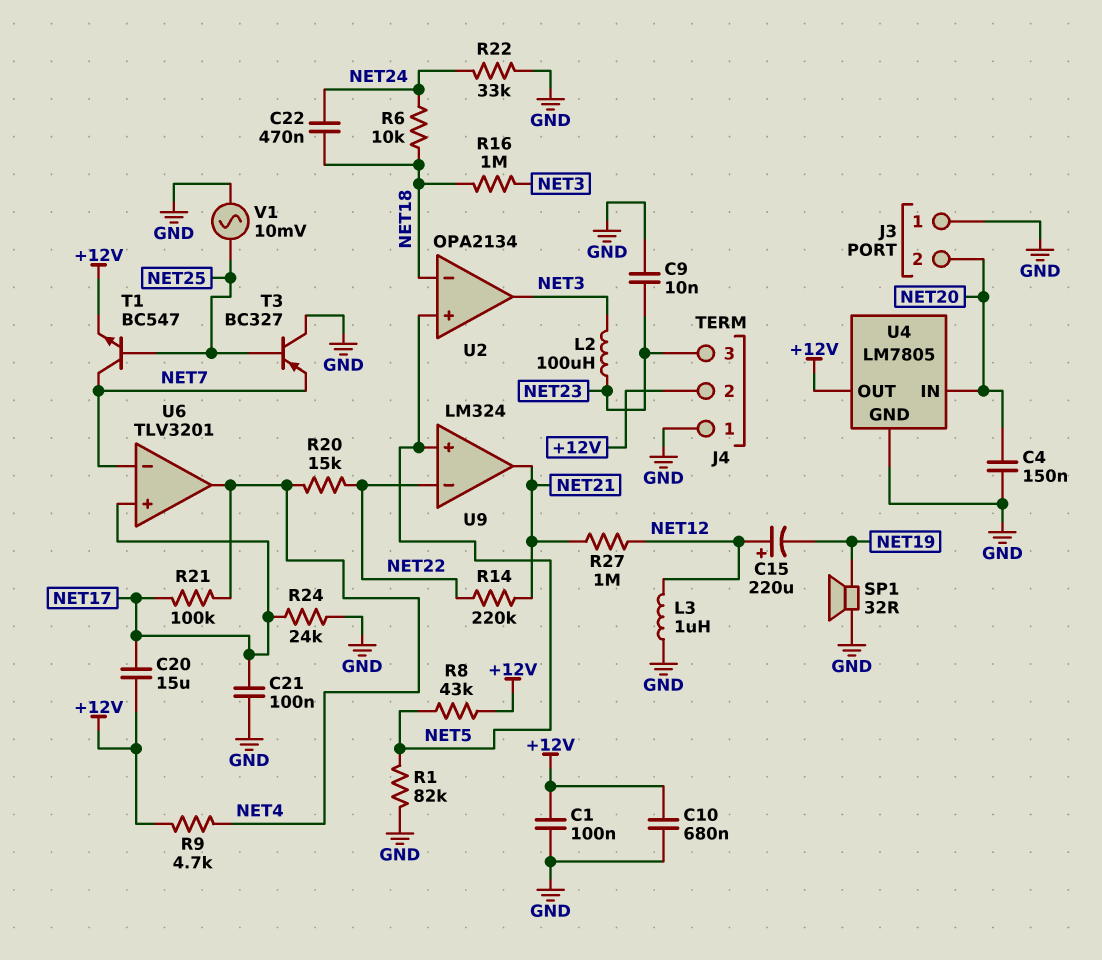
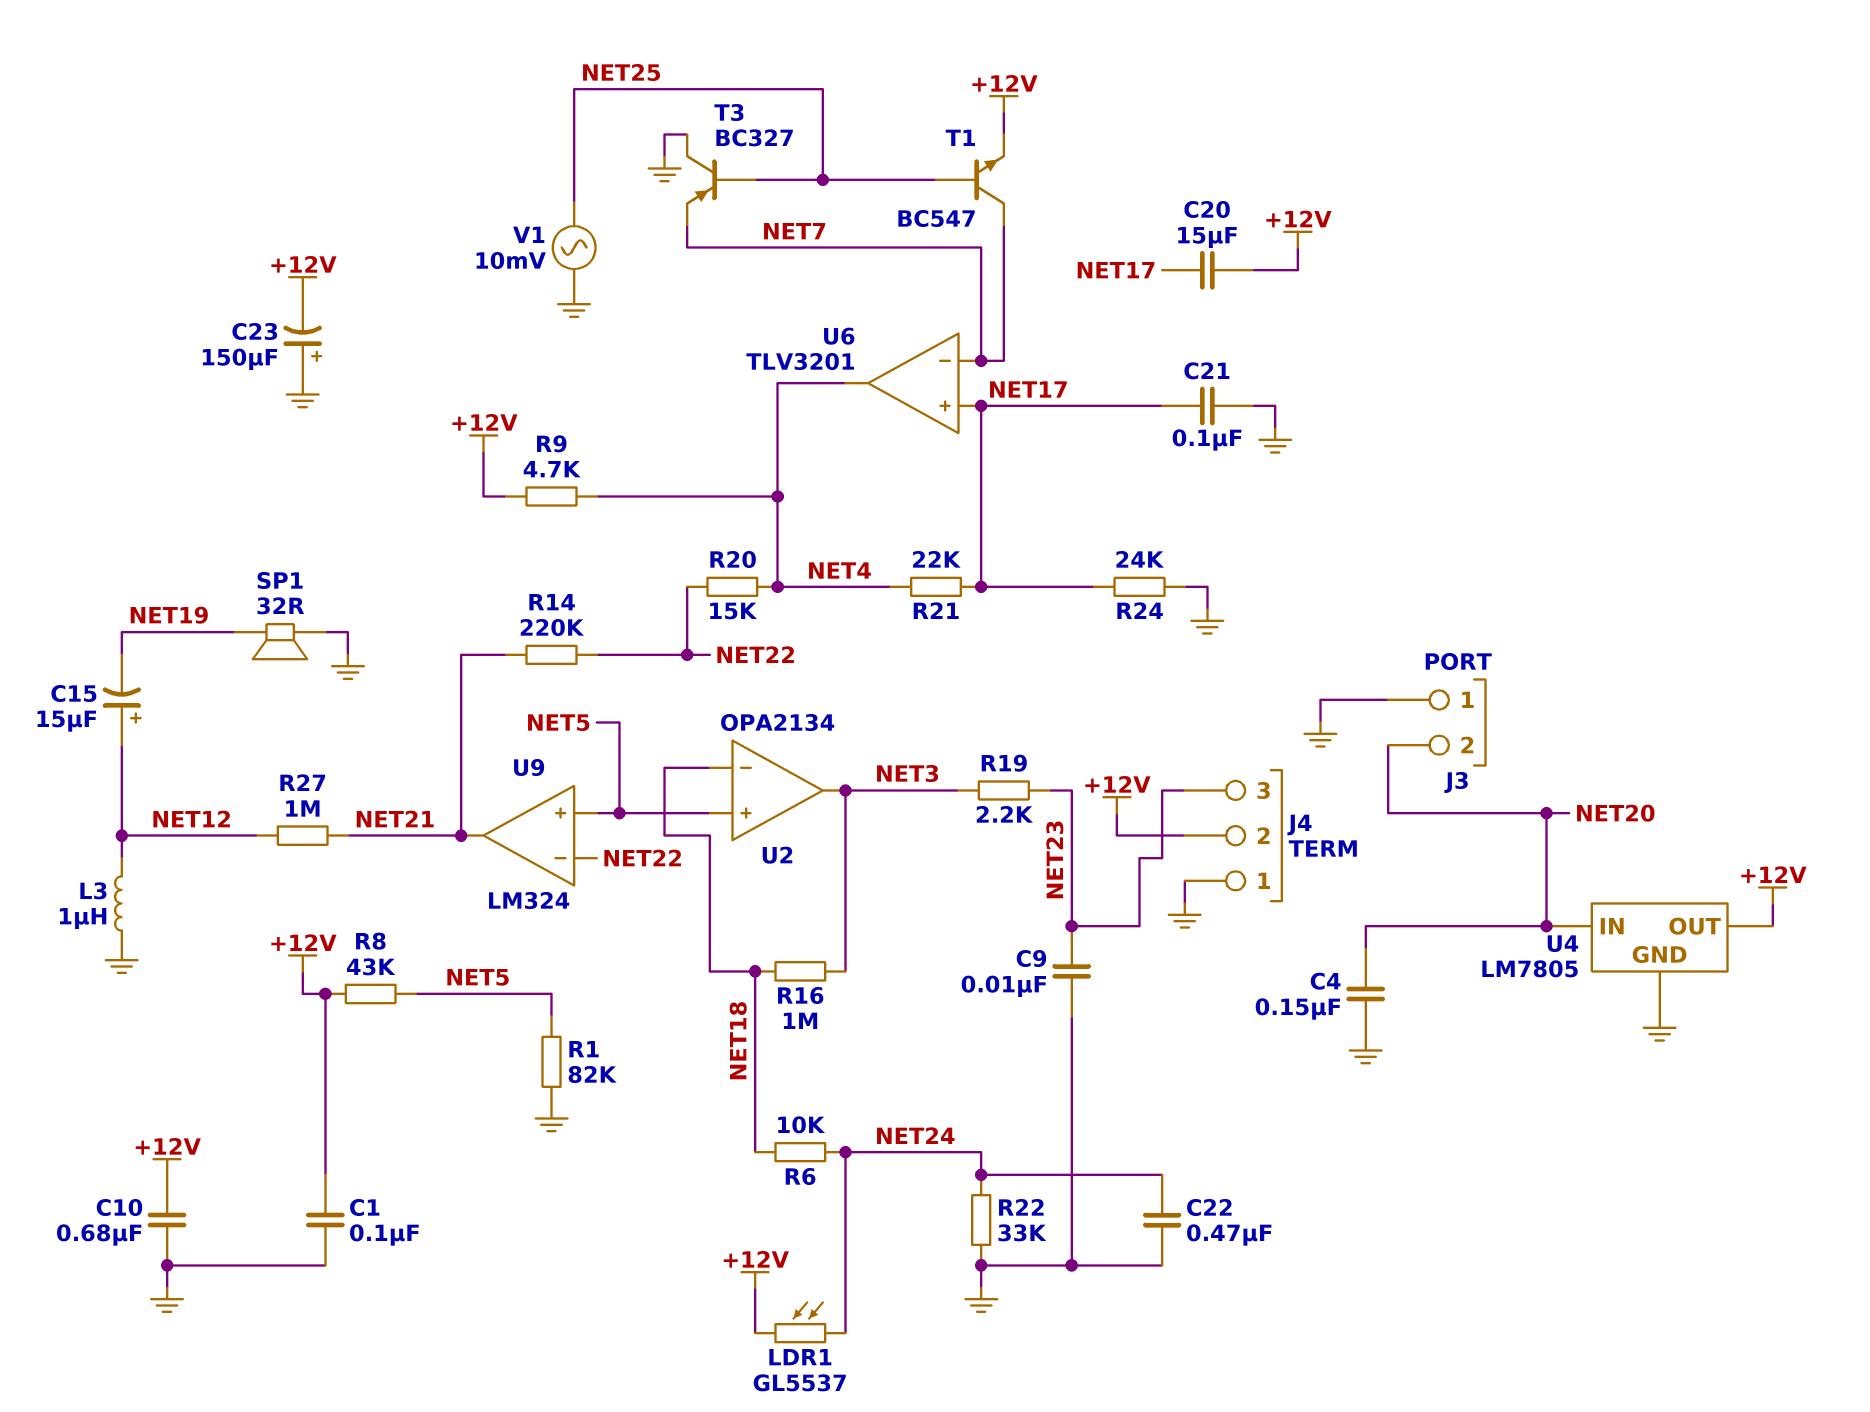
C15: 220uF (plus NET12, minus NET19) -> 15uF (plus NET12, minus NET19)
C22: 470nF (NET18, NET24) -> 470nF (GND, NET24)
C23: none -> 150uF (plus GND, minus +12V)
L2: 100uH (NET3, NET23) -> none
LDR1: none -> GL5537 (+12V, NET24)
R19: none -> 2.2k (NET3, NET23)
R21: 100k (NET4, NET17) -> 22k (NET4, NET17)

